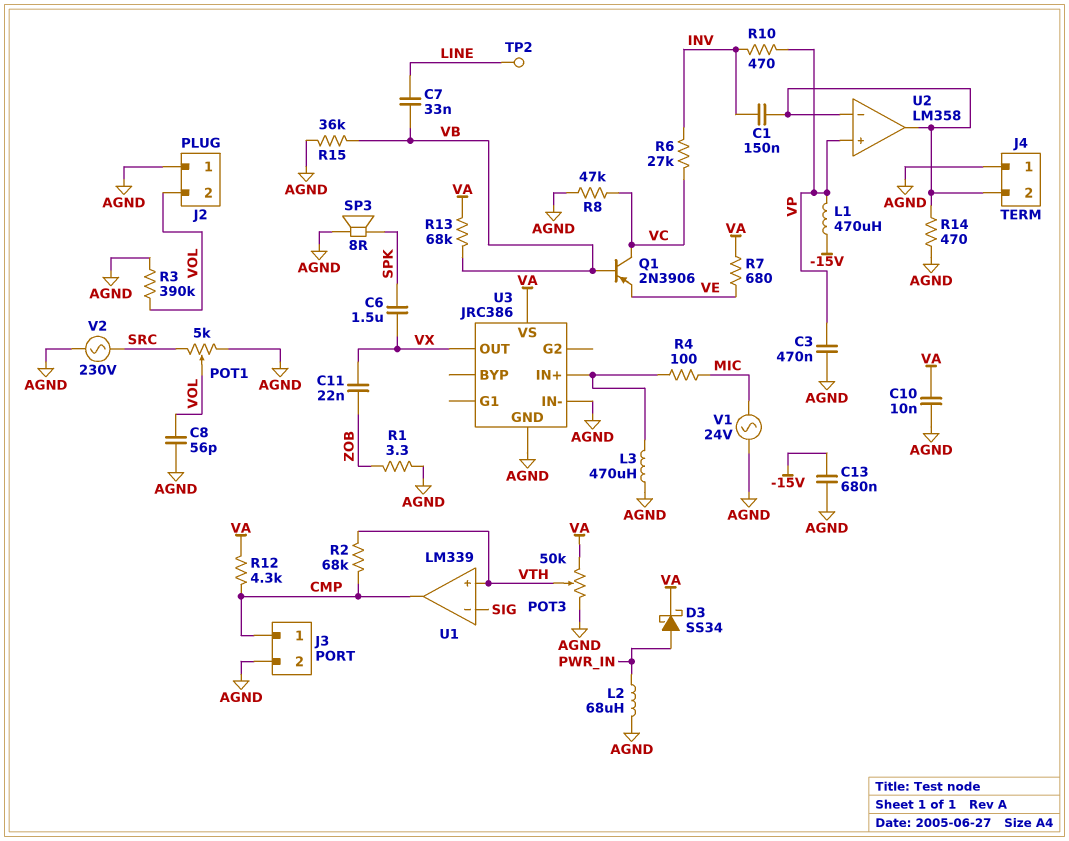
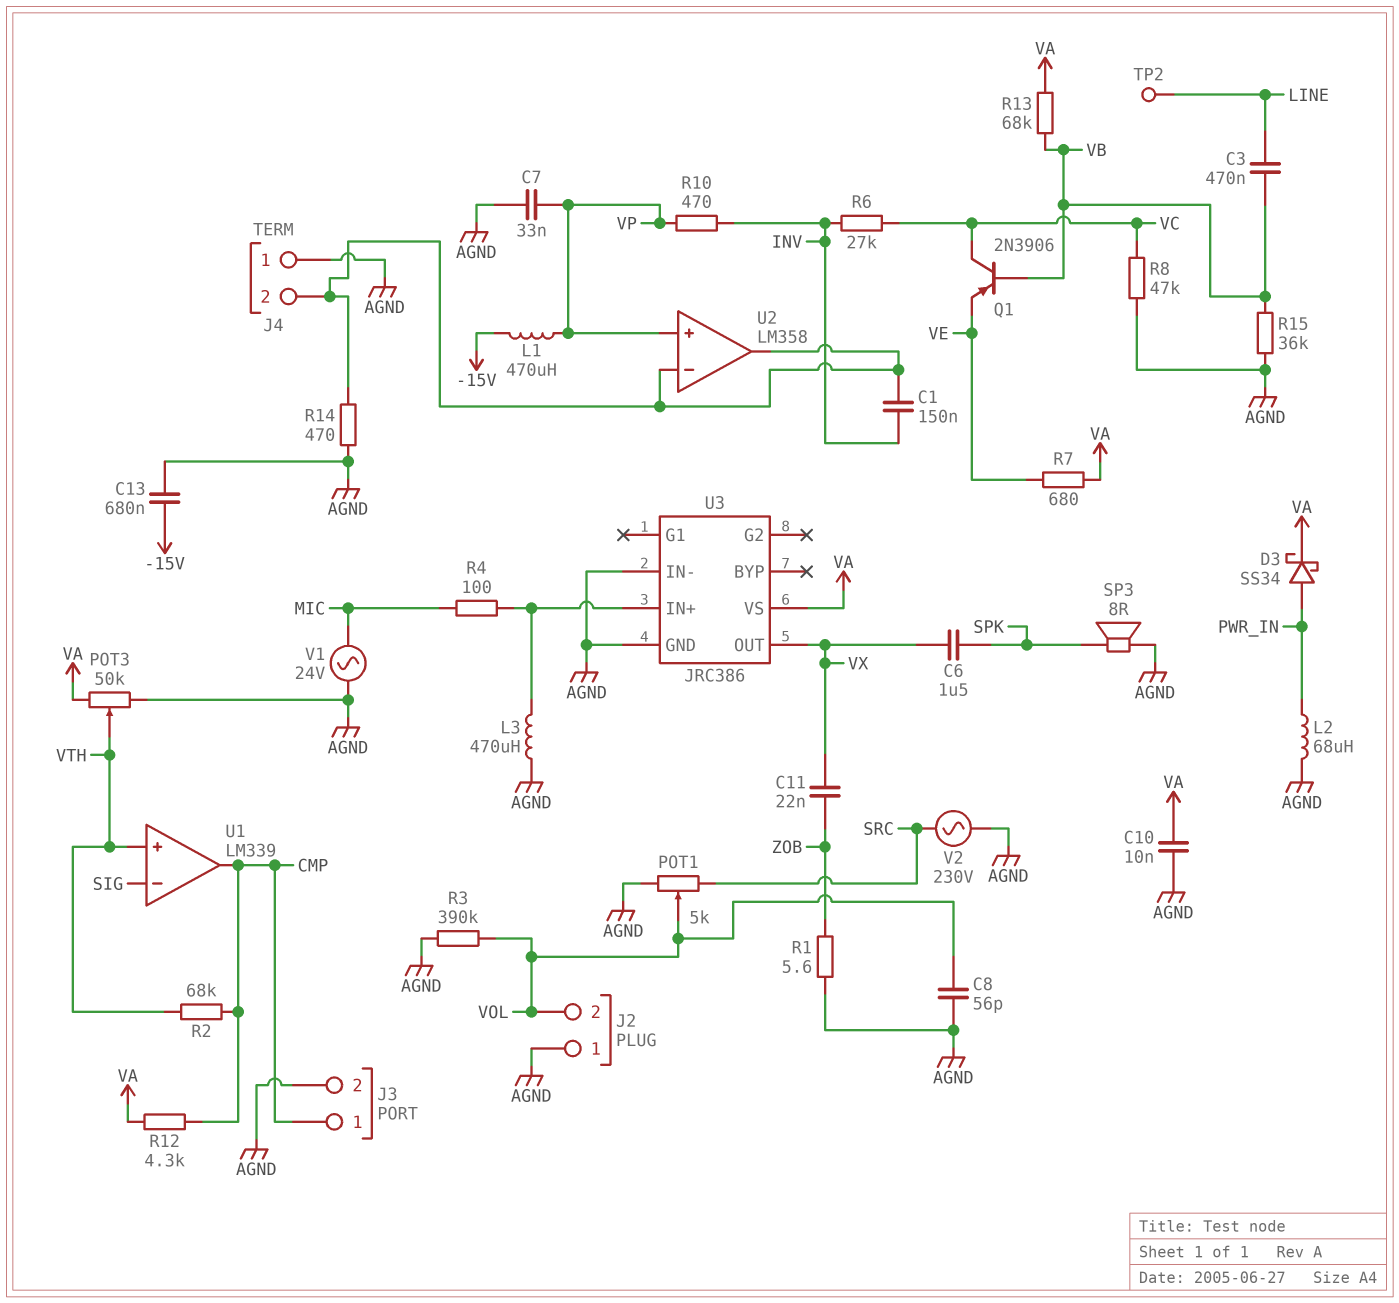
C3: 470nF (AGND, VP) -> 470nF (LINE, VB)
C7: 33nF (LINE, VB) -> 33nF (AGND, VP)
R1: 3.3 (AGND, ZOB) -> 5.6 (AGND, ZOB)

